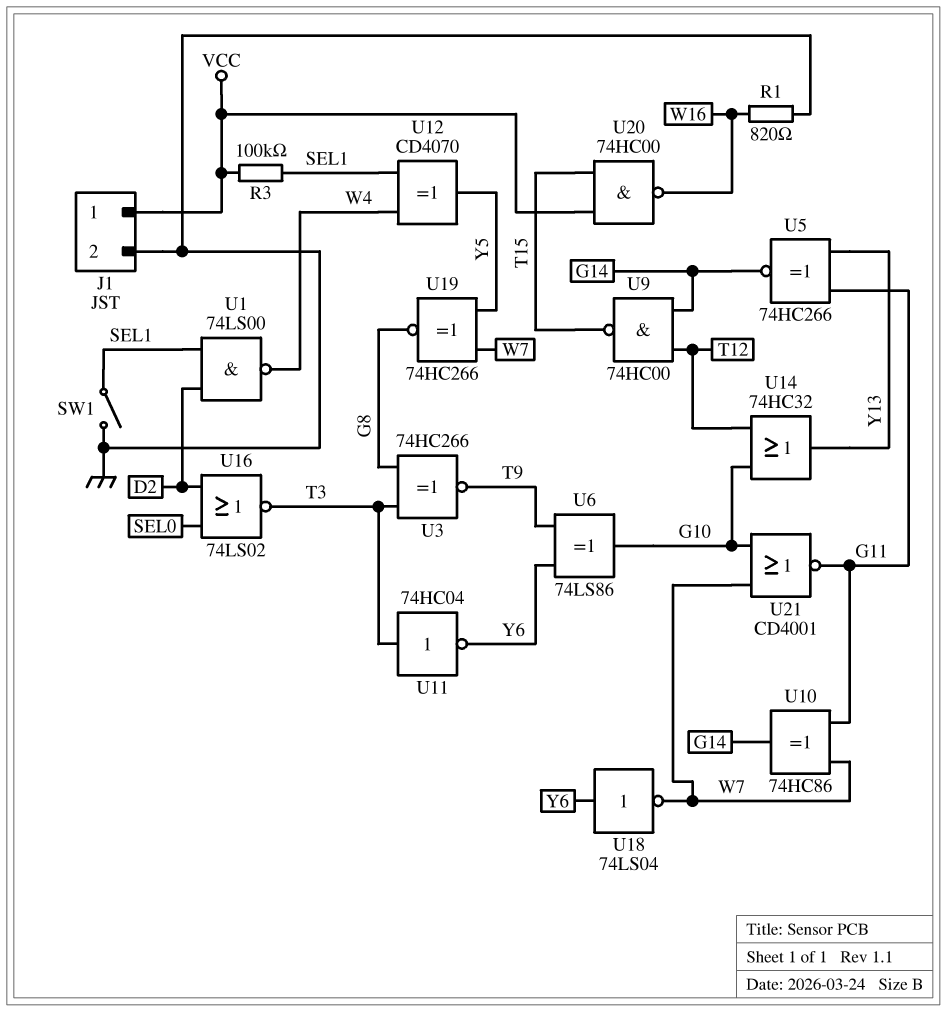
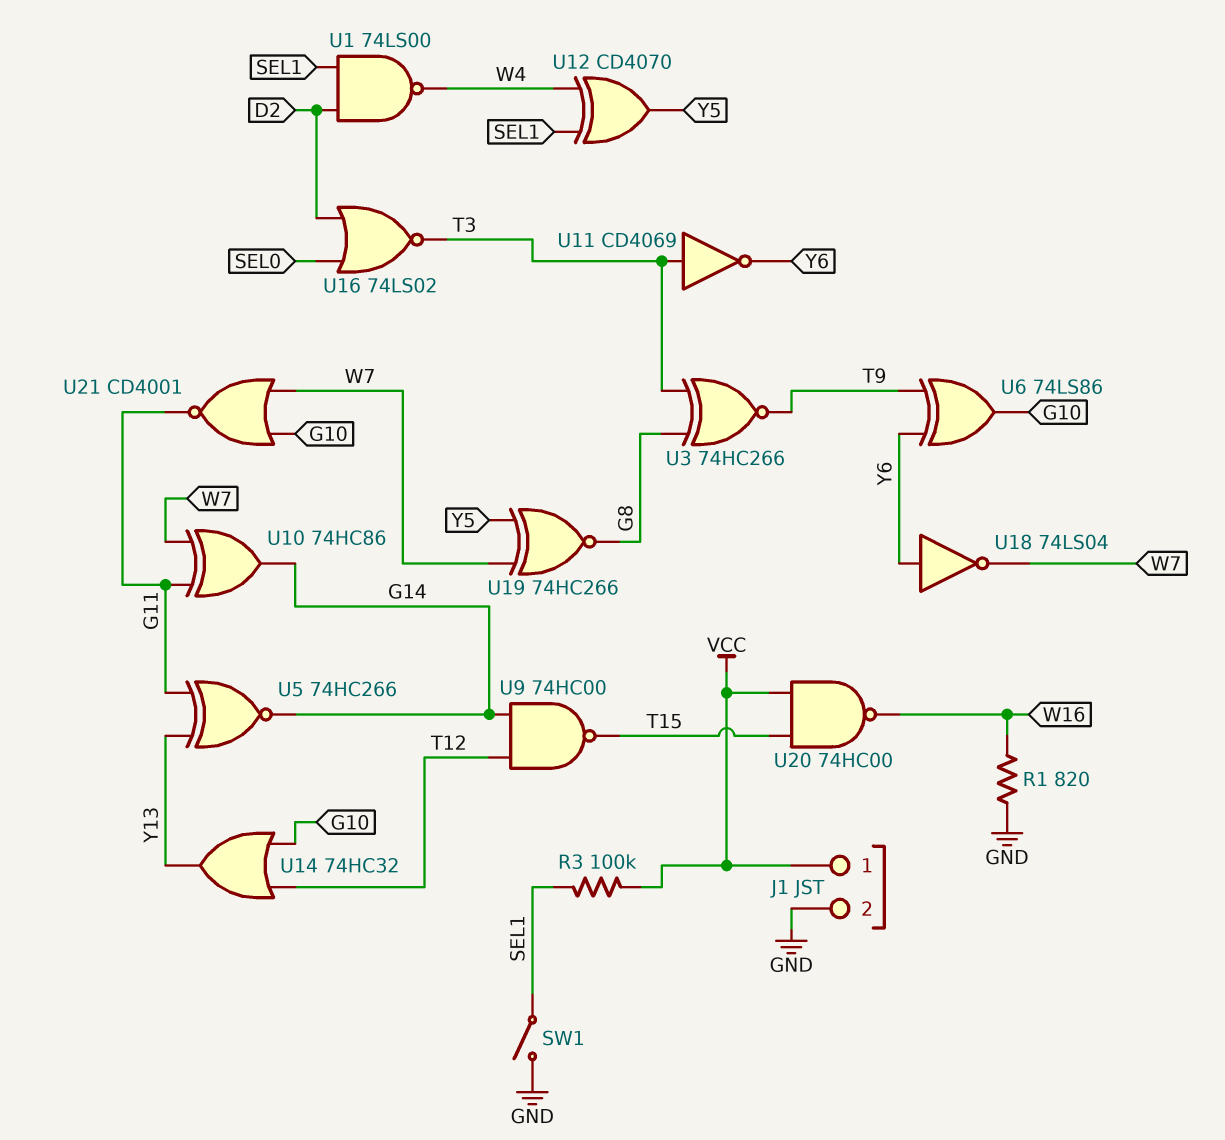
U11: NOT 74HC04 (in T3, out Y6) -> NOT CD4069 (in T3, out Y6)

